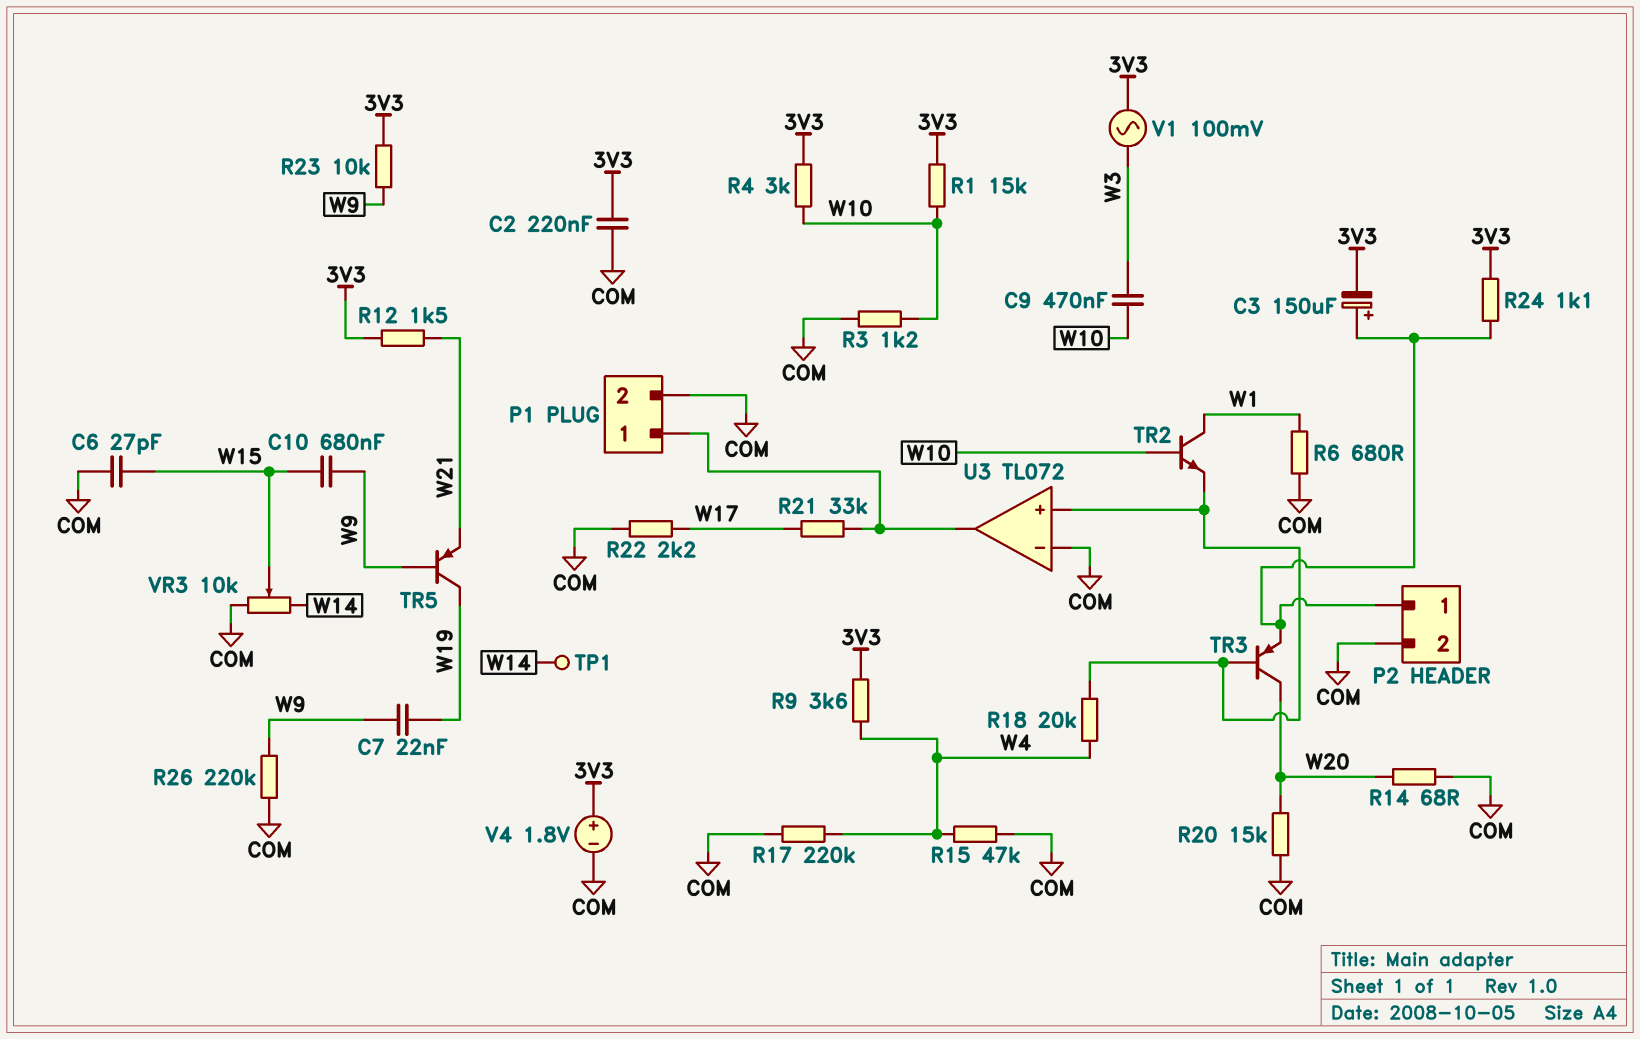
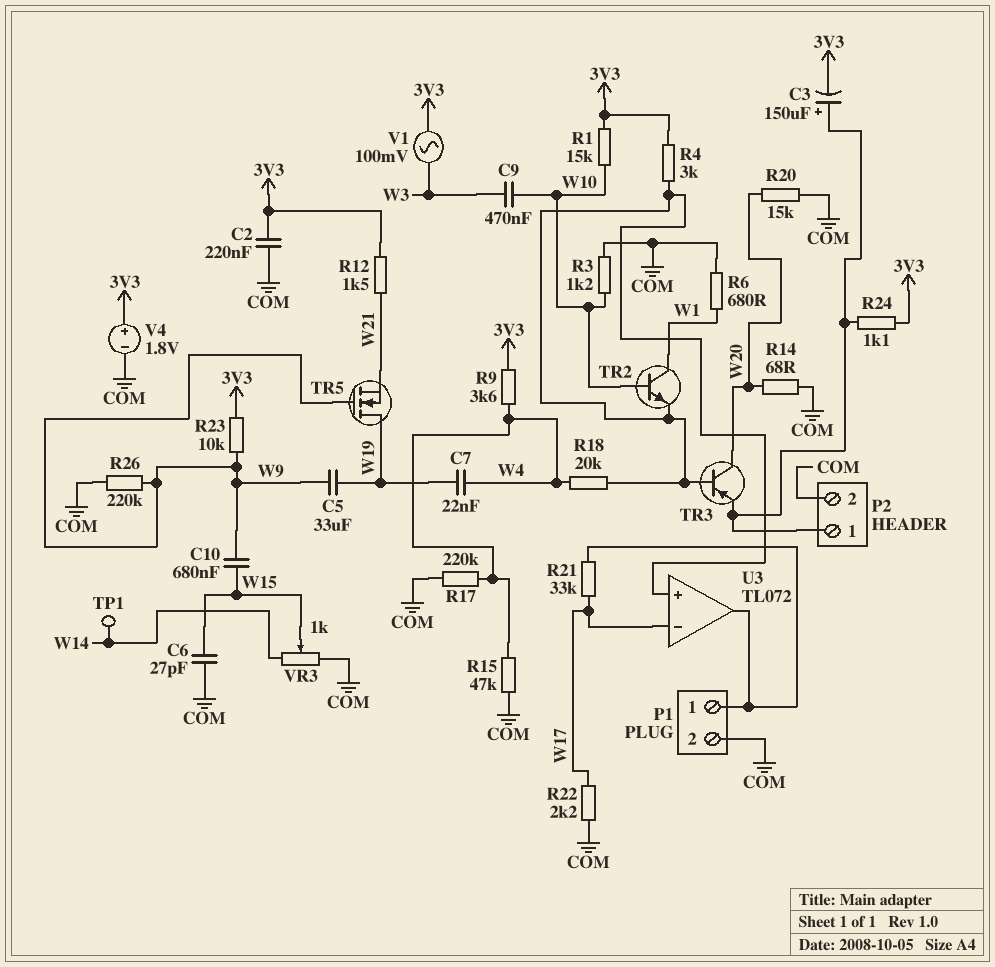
C5: none -> 33uF (W9, W19)
C7: 22nF (W9, W19) -> 22nF (W4, W19)
R4: 3k (3V3, W10) -> 3k (3V3, U3/in+)
TR5: PNP (B W9, C W19, E W21) -> NMOS (G W9, D W19, S W21)
U3 pin in-: COM -> W17
VR3: 10k (COM, W14, wiper W15) -> 1k (COM, W14, wiper W15)

